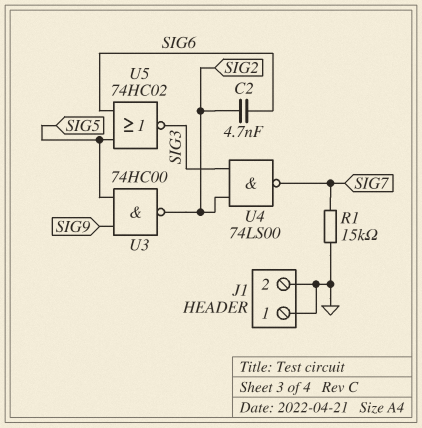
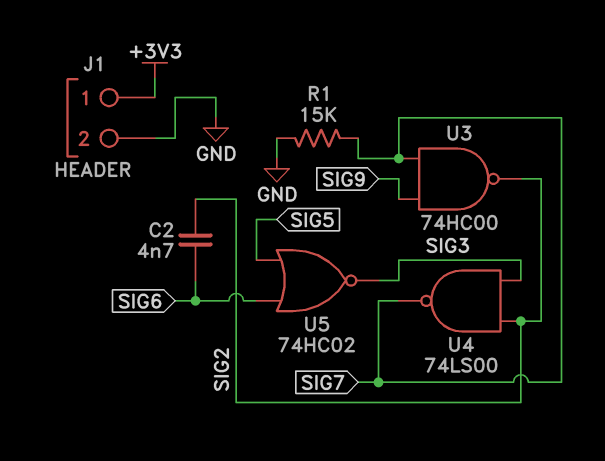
J1 pin 1: GND -> +3V3
U3: NAND 74HC00 (in SIG5, in SIG9, out SIG2) -> NAND 74HC00 (in SIG7, in SIG9, out SIG2)

